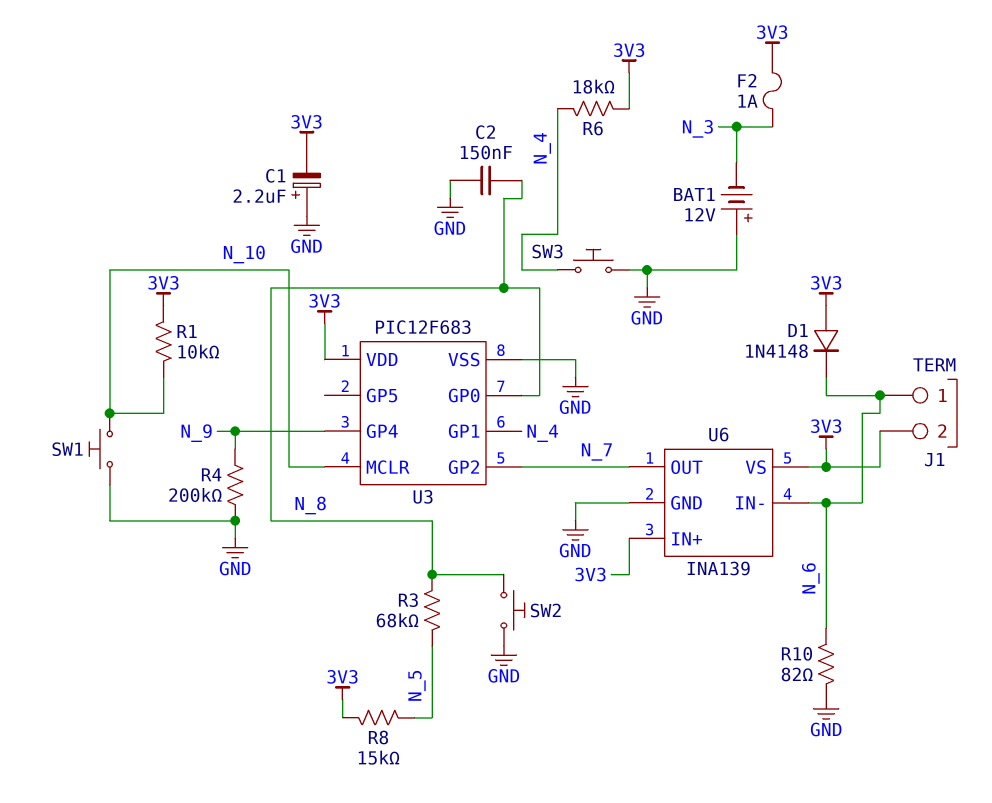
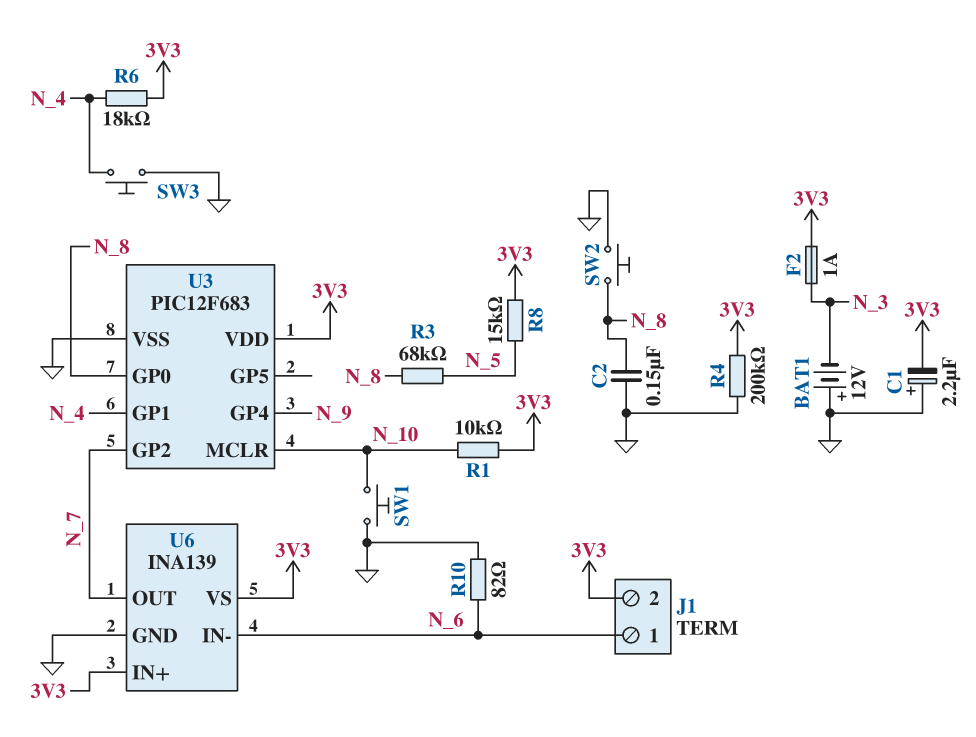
D1: diode 1N4148 (A 3V3, K N_6) -> none
R4: 200k (GND, N_9) -> 200k (3V3, GND)

